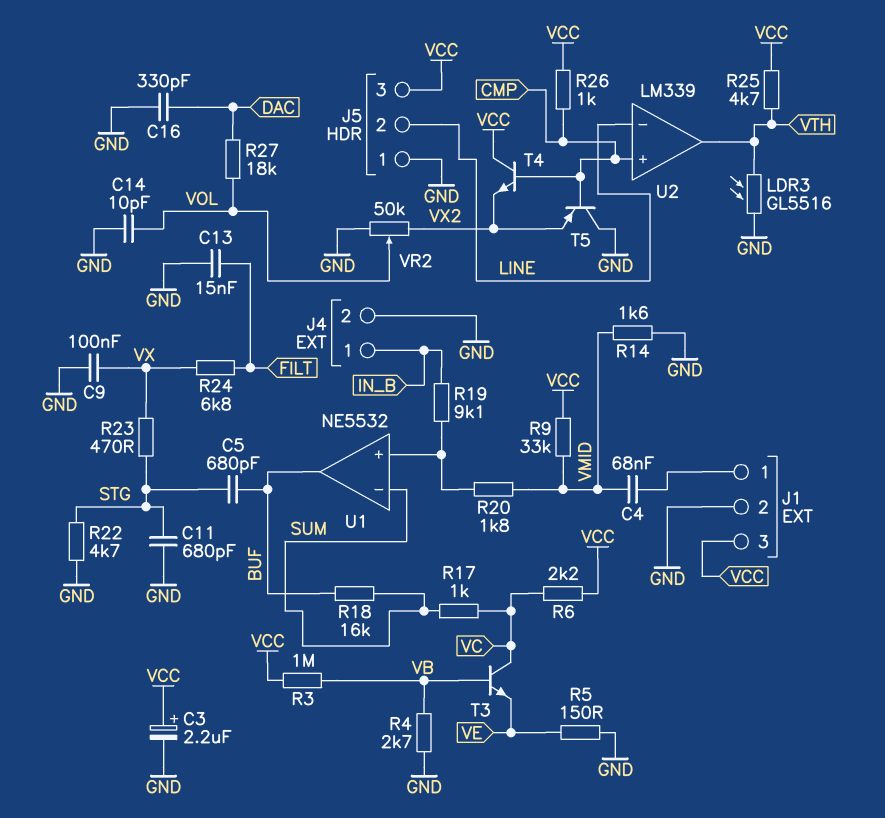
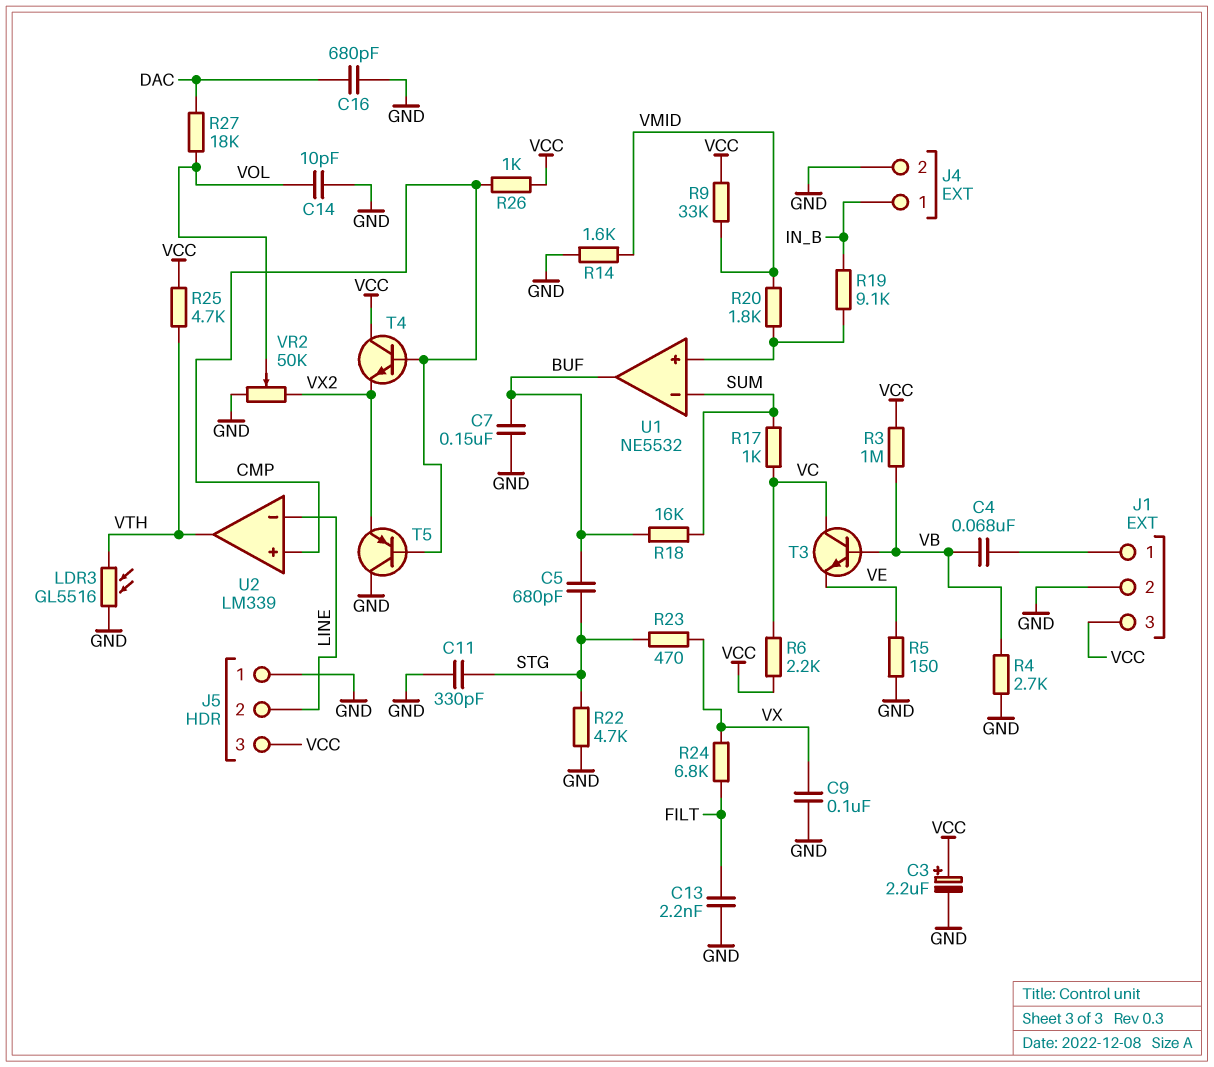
C4: 68nF (J1/1, VMID) -> 68nF (J1/1, VB)
C7: none -> 150nF (BUF, GND)
C11: 680pF (GND, STG) -> 330pF (GND, STG)
C13: 15nF (FILT, GND) -> 2.2nF (FILT, GND)
C16: 330pF (DAC, GND) -> 680pF (DAC, GND)

